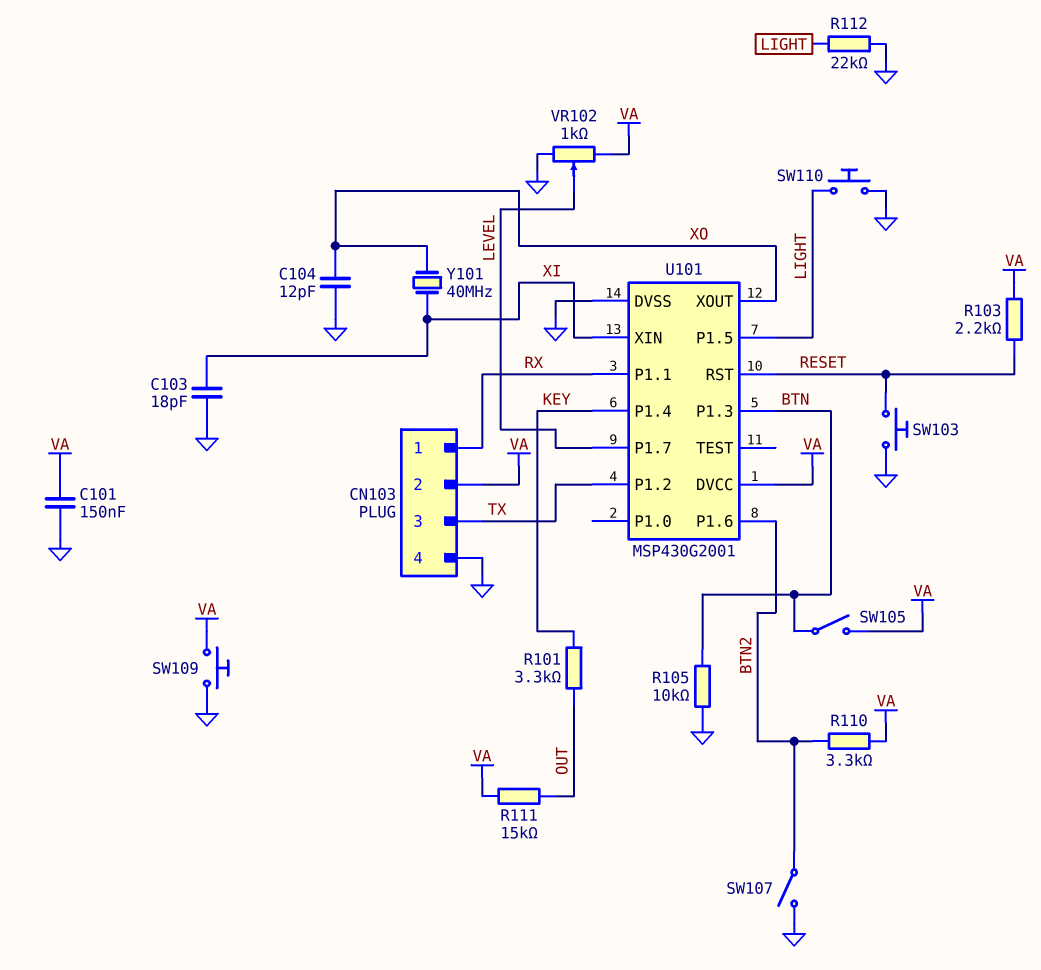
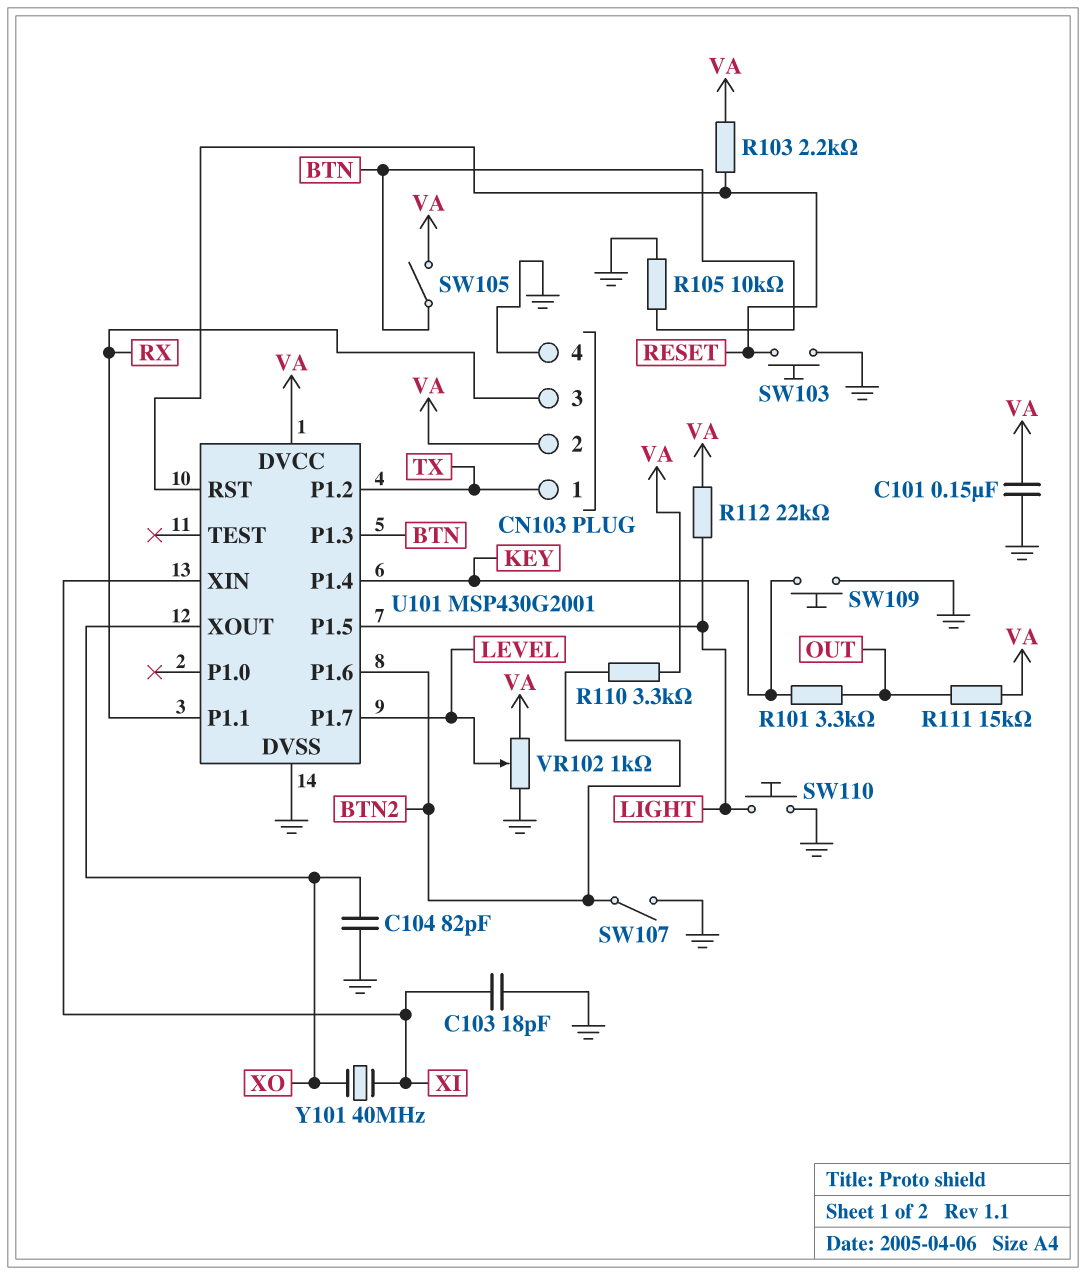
C104: 12pF (GND, XO) -> 82pF (GND, XO)
CN103 pin 1: RX -> TX
CN103 pin 3: TX -> RX
R112: 22k (GND, LIGHT) -> 22k (LIGHT, VA)
SW109: button (GND, VA) -> button (GND, KEY)

